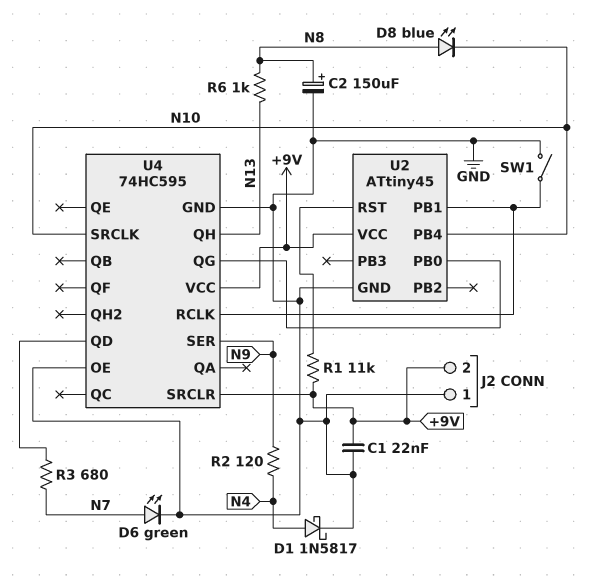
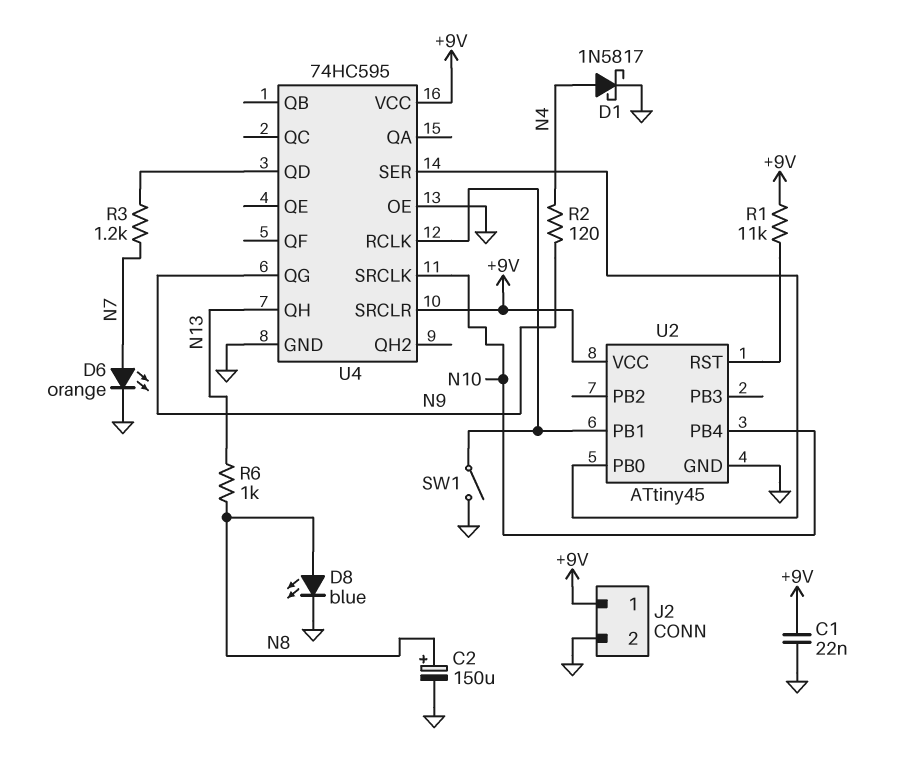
D6: LED green (A N7, K GND) -> LED orange (A N7, K GND)
D8: LED blue (A N8, K N10) -> LED blue (A N8, K GND)
J2 pin 1: GND -> +9V
J2 pin 2: +9V -> GND
R3: 680 (N7, U4/QD) -> 1.2k (N7, U4/QD)
U4 pin QG: U2/PB0 -> N9
U4 pin SER: N9 -> U2/PB0

